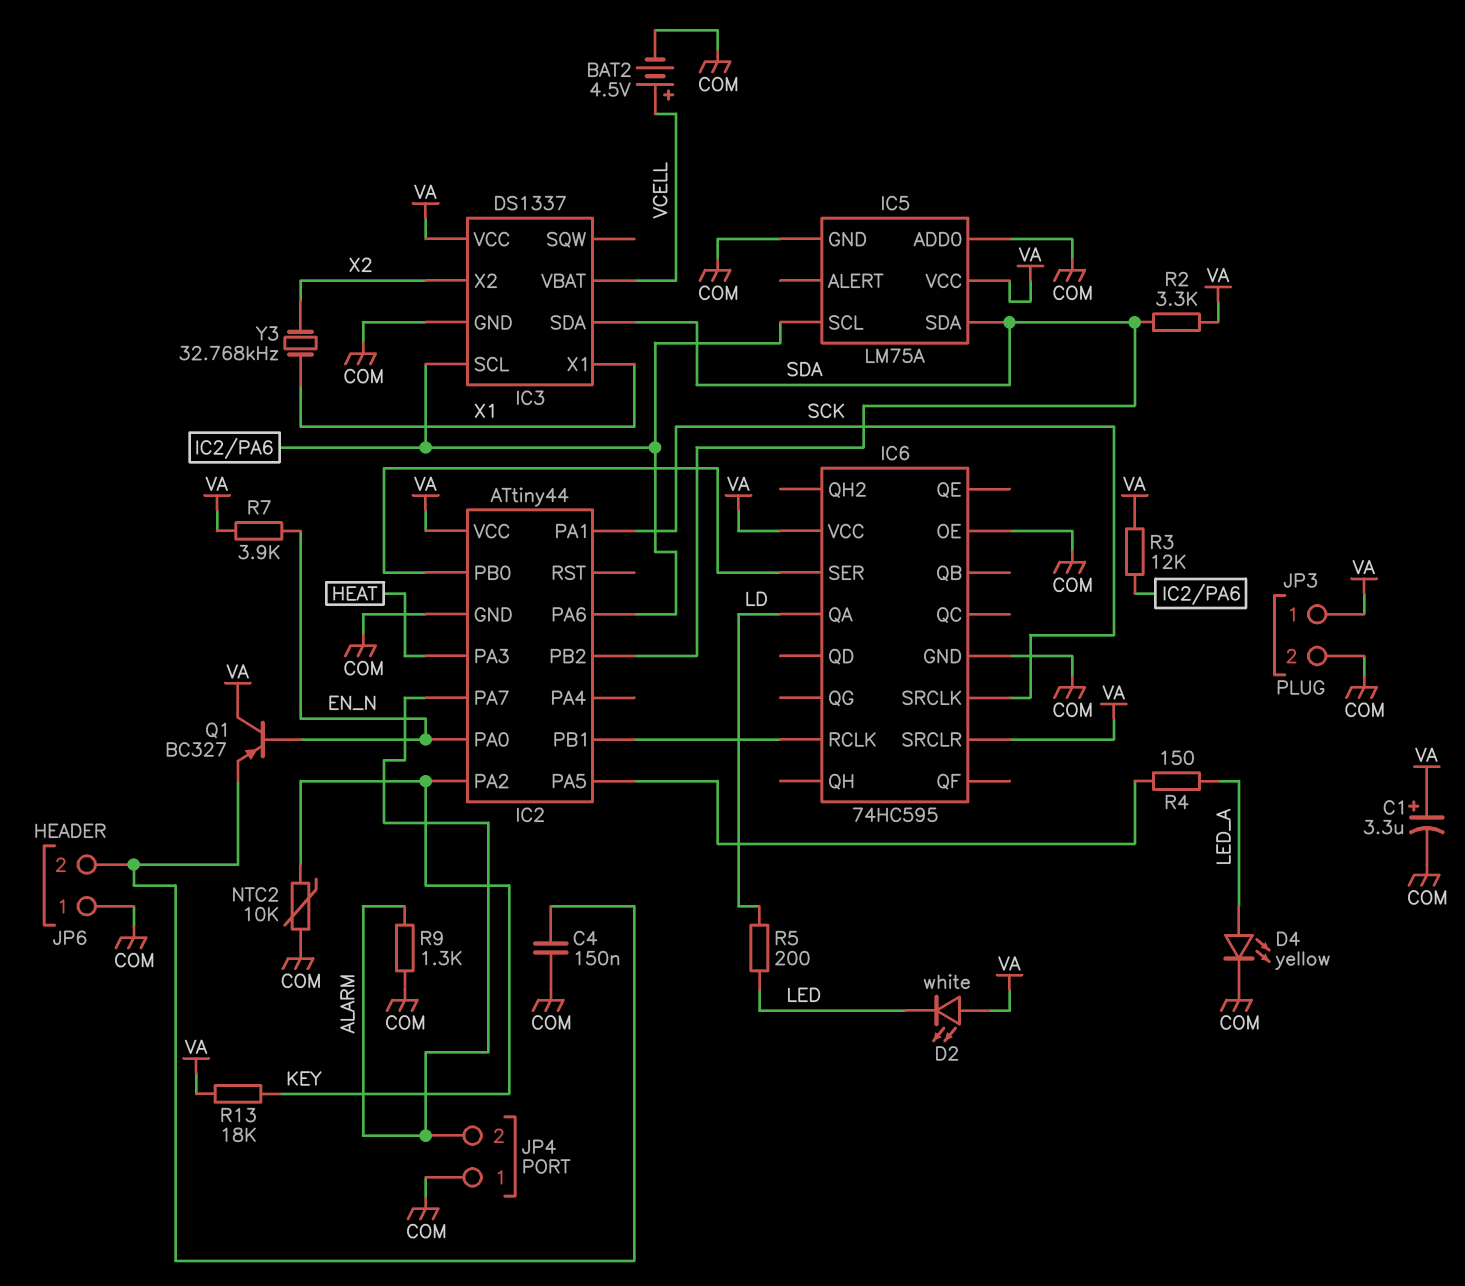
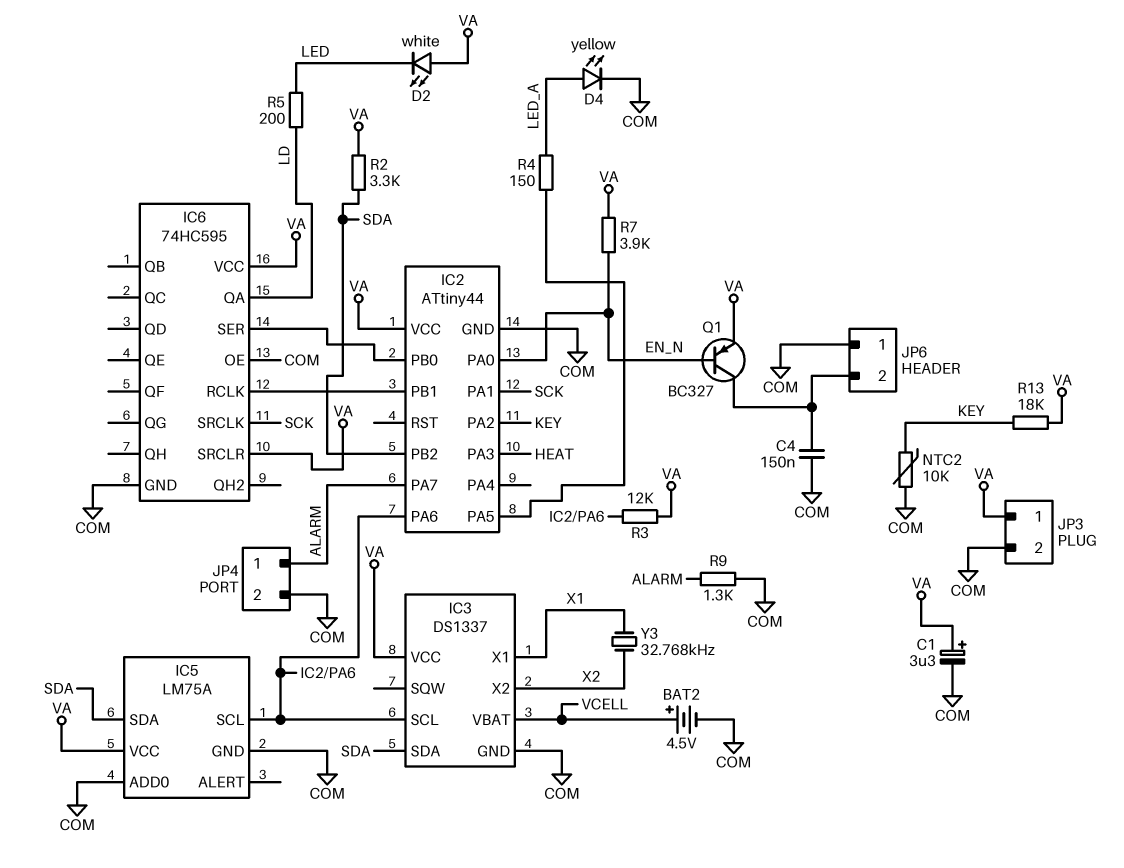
JP4 pin 1: COM -> ALARM
JP4 pin 2: ALARM -> COM
Q1: PNP BC327 (B EN_N, C VA, E JP6/2) -> PNP BC327 (B EN_N, C JP6/2, E VA)

